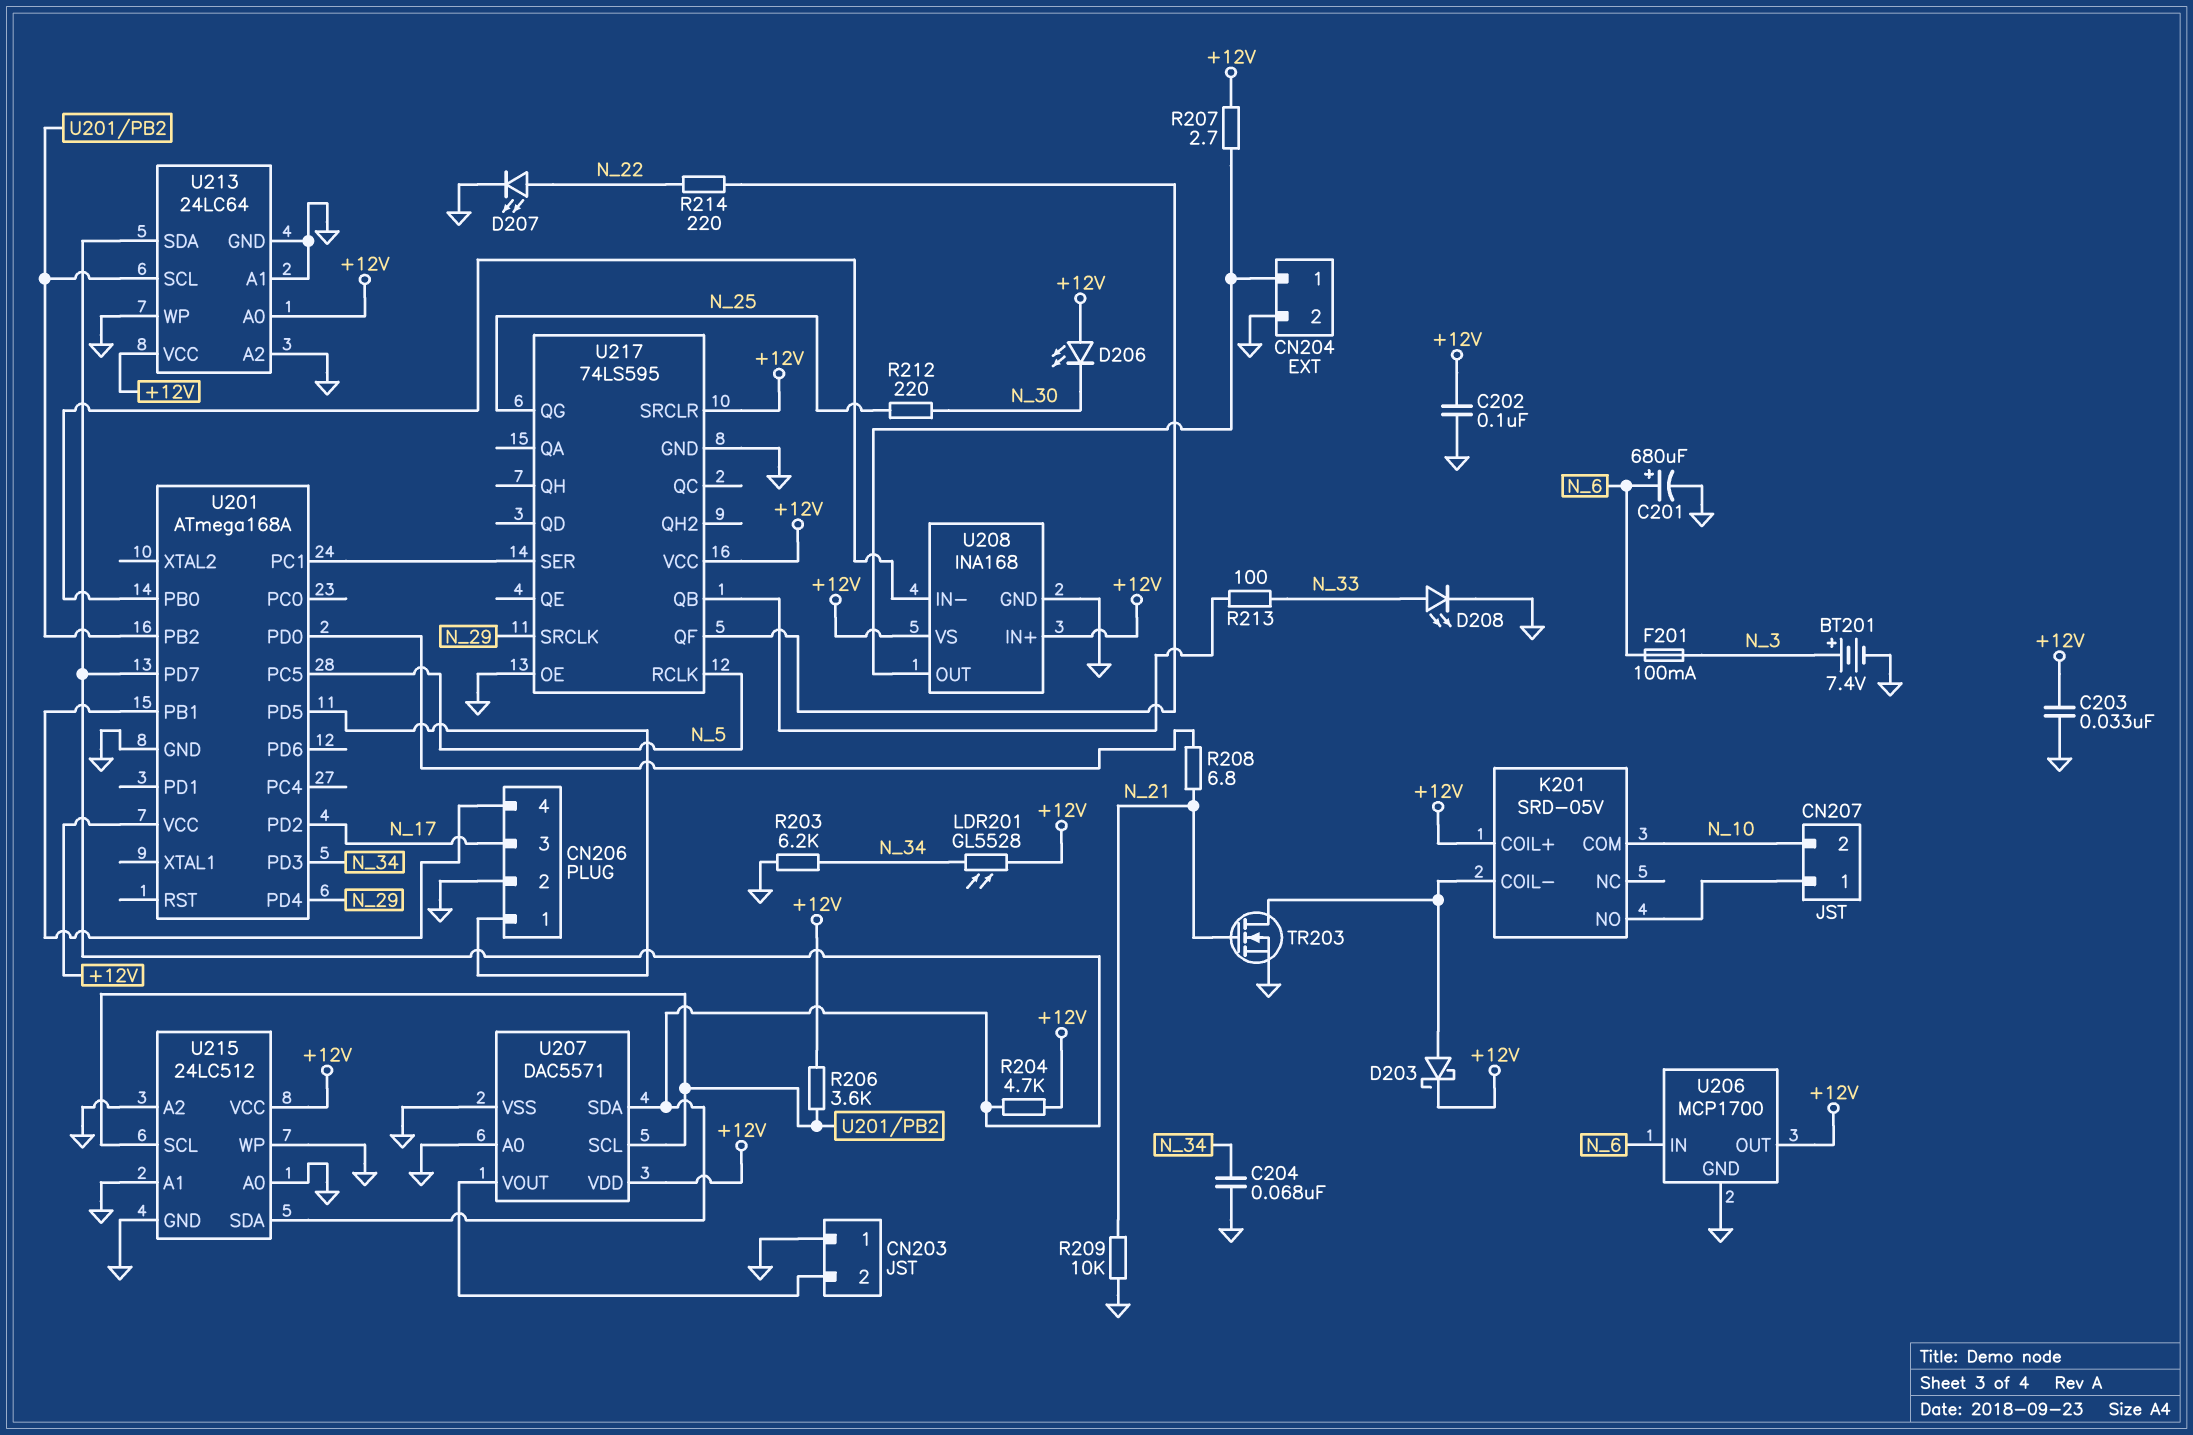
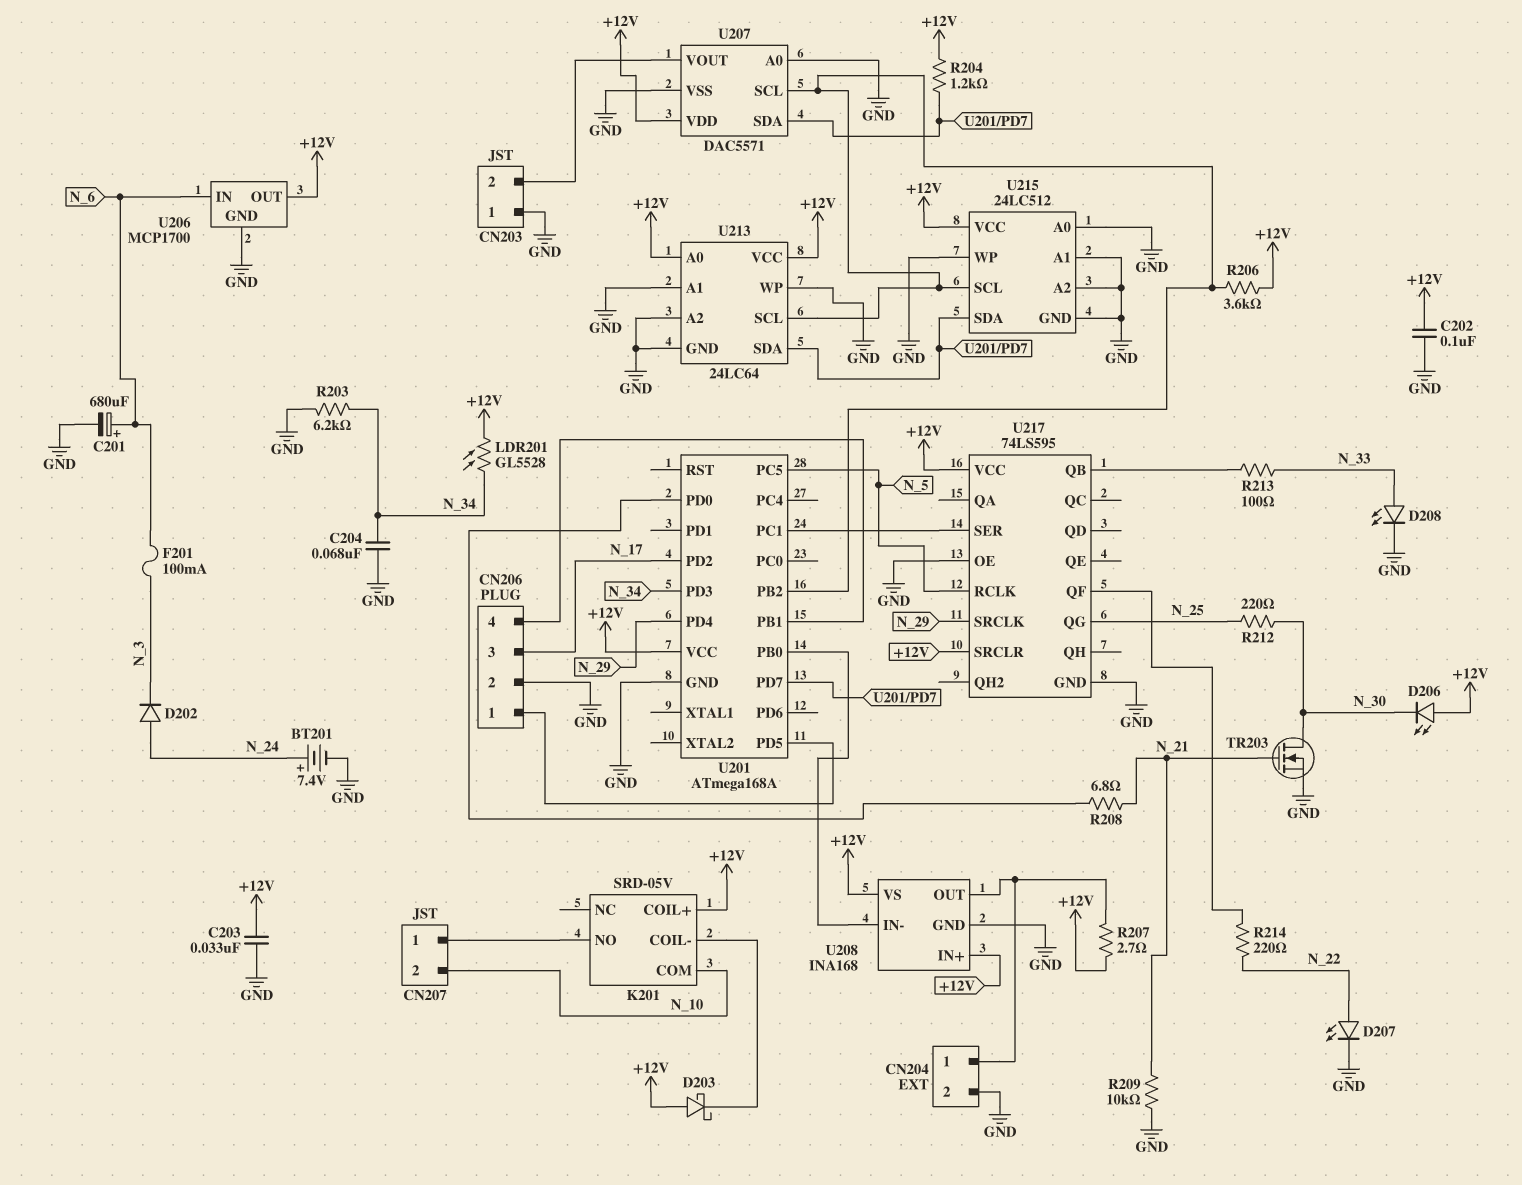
BT201: 7.4V (plus N_3, minus GND) -> 7.4V (plus N_24, minus GND)
D202: none -> diode (A N_24, K N_3)
D203: schottky (A K201/COIL-, K +12V) -> schottky (A +12V, K K201/COIL-)
R204: 4.7k (+12V, U201/PD7) -> 1.2k (+12V, U201/PD7)
TR203: NMOS (G N_21, D K201/COIL-, S GND) -> NMOS (G N_21, D N_30, S GND)

